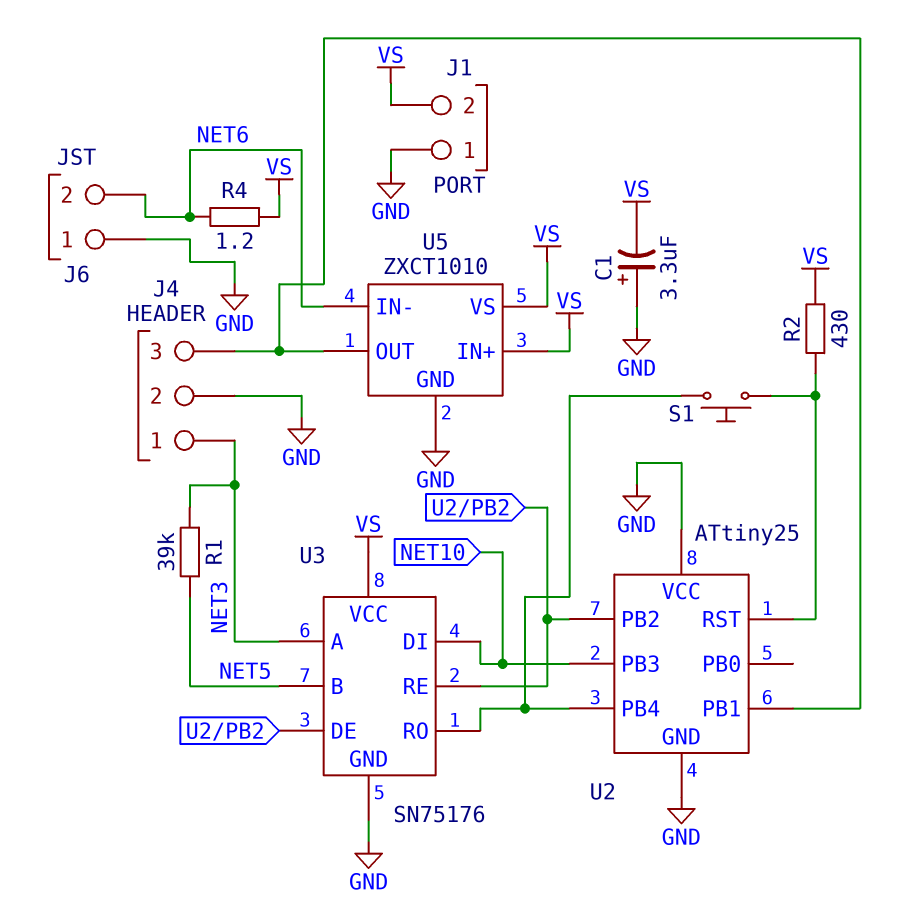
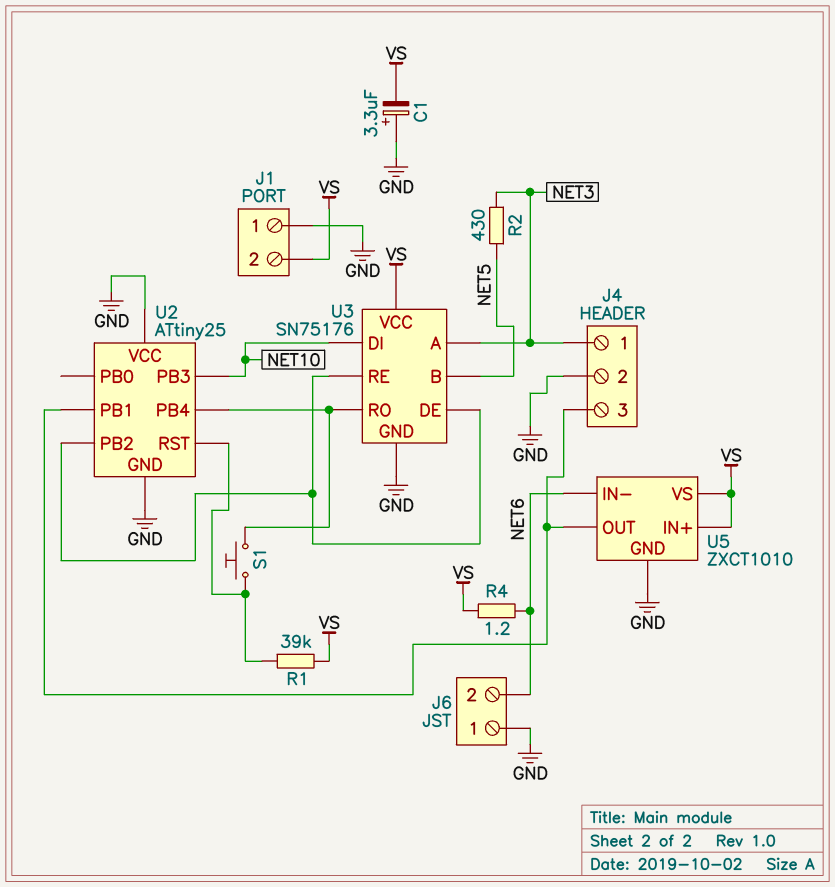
R1: 39k (NET3, NET5) -> 39k (U2/RST, VS)
R2: 430 (U2/RST, VS) -> 430 (NET3, NET5)

